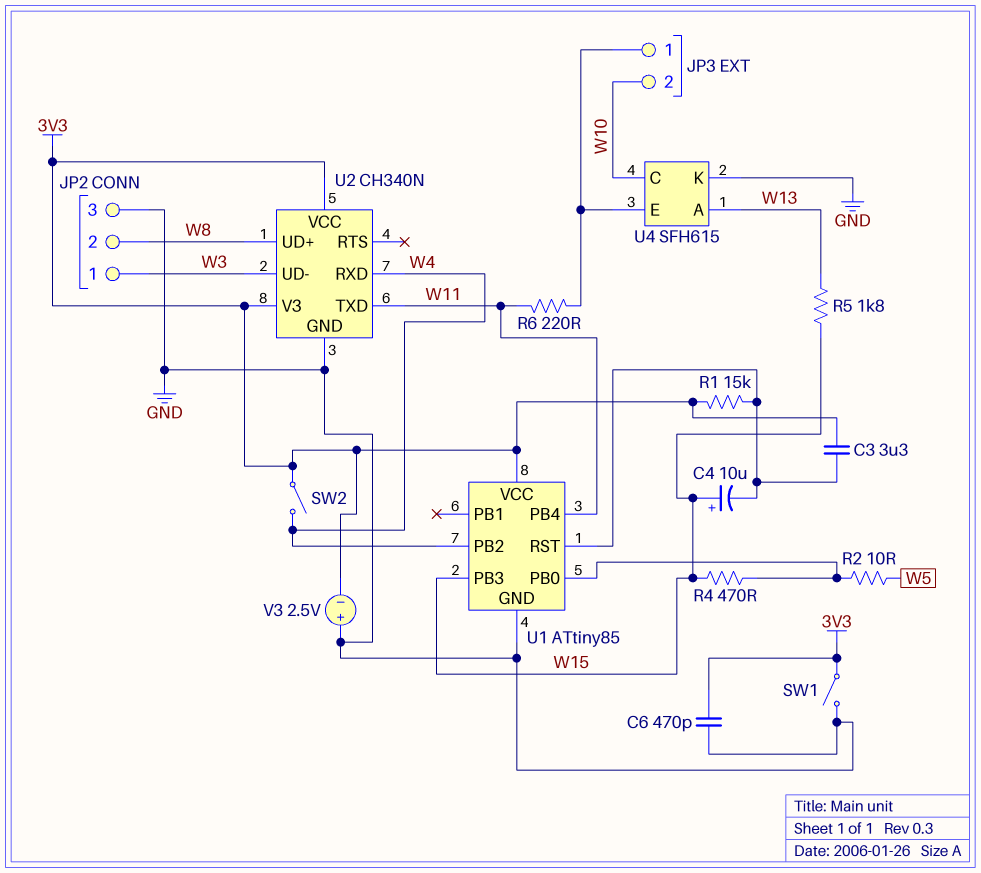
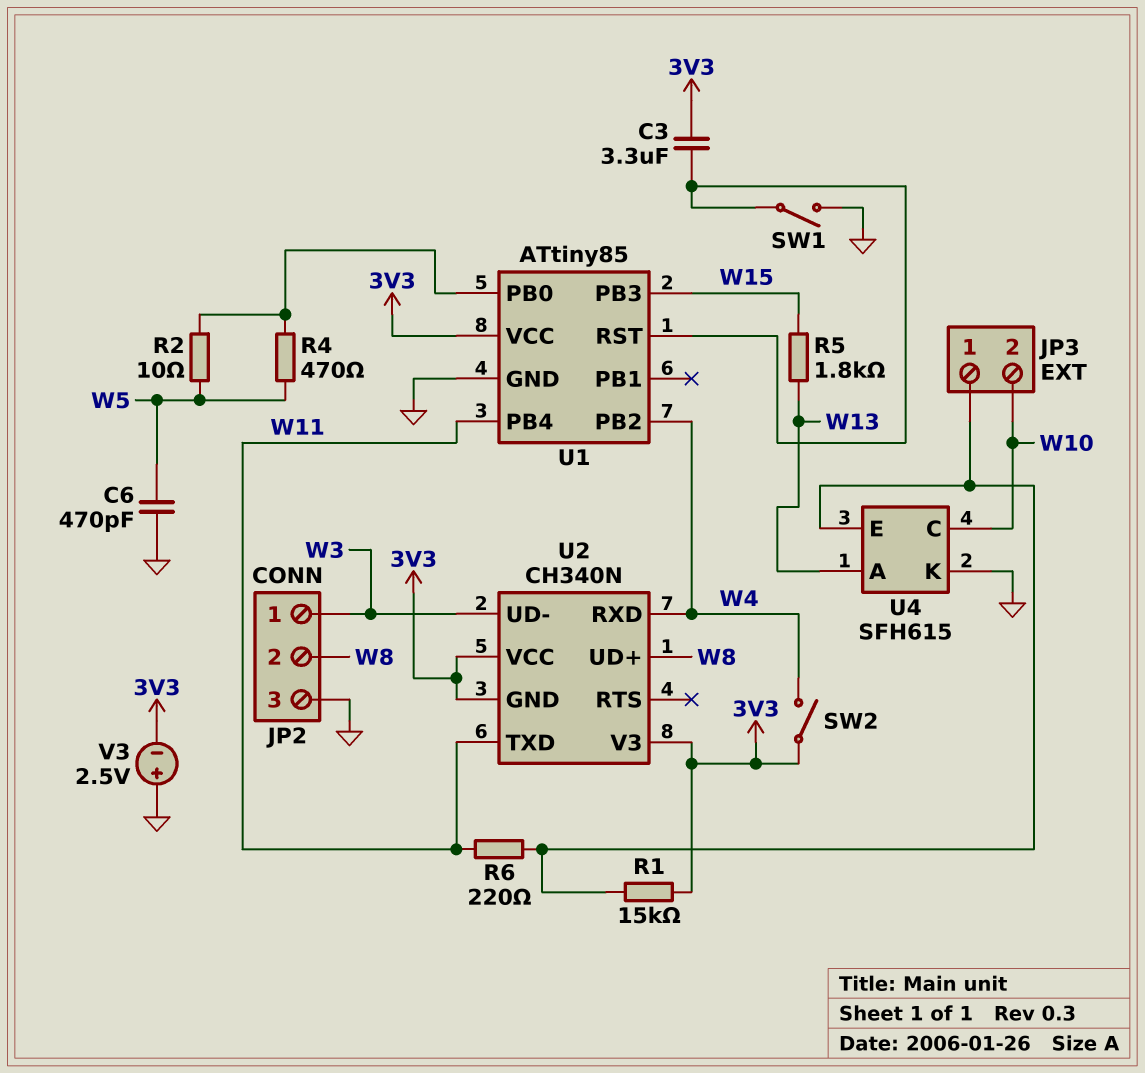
C4: 10uF (plus W15, minus U1/RST) -> none
C6: 470pF (3V3, GND) -> 470pF (GND, W5)
R1: 15k (3V3, U1/RST) -> 15k (3V3, JP3/1)
R4: 470 (U1/PB0, W15) -> 470 (U1/PB0, W5)
SW1: switch (3V3, GND) -> switch (GND, U1/RST)
U2 pin GND: GND -> 3V3

